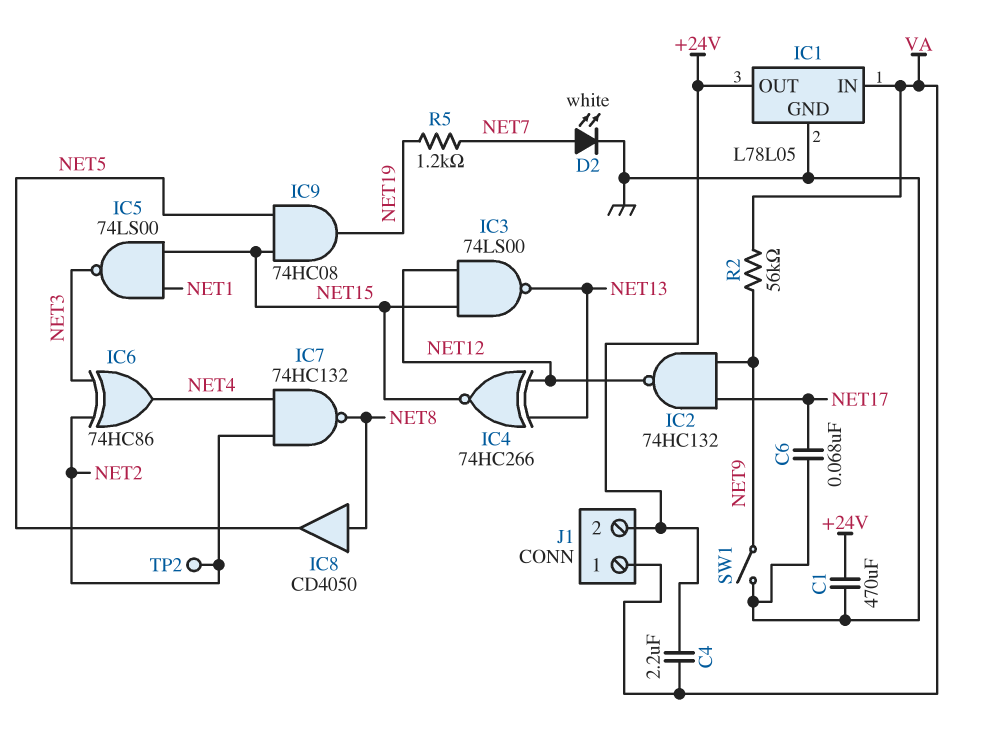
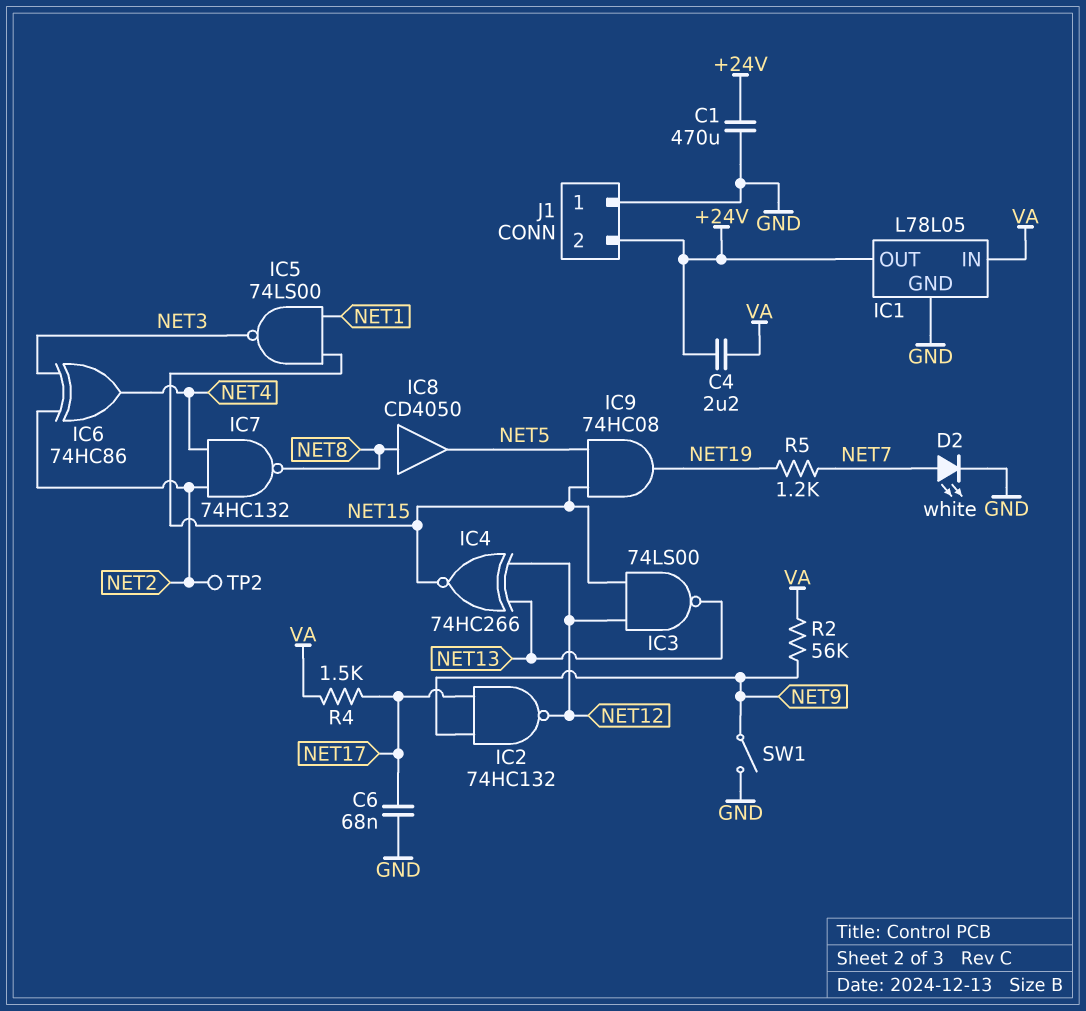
J1 pin 1: VA -> GND
R4: none -> 1.5k (NET17, VA)

